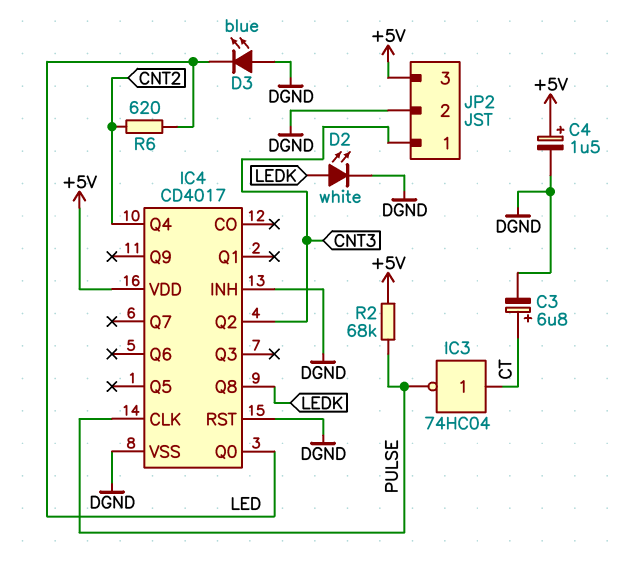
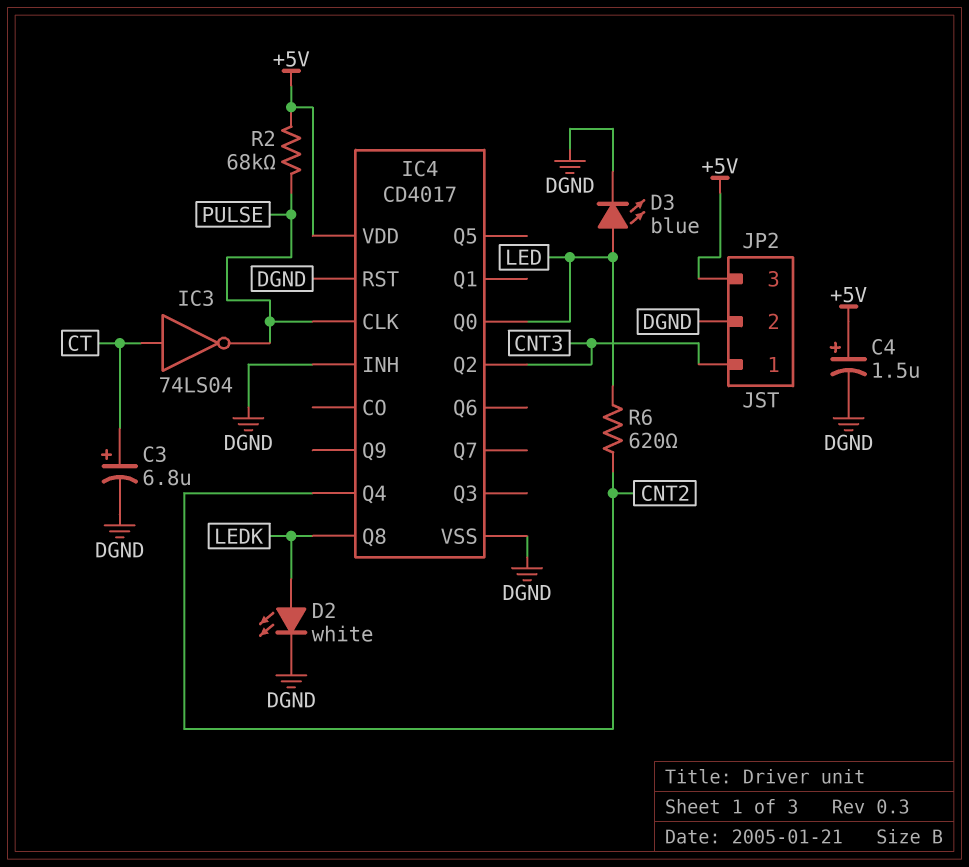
D3: LED blue (A DGND, K LED) -> LED blue (A LED, K DGND)
IC3: NOT 74HC04 (in CT, out PULSE) -> NOT 74LS04 (in CT, out PULSE)

